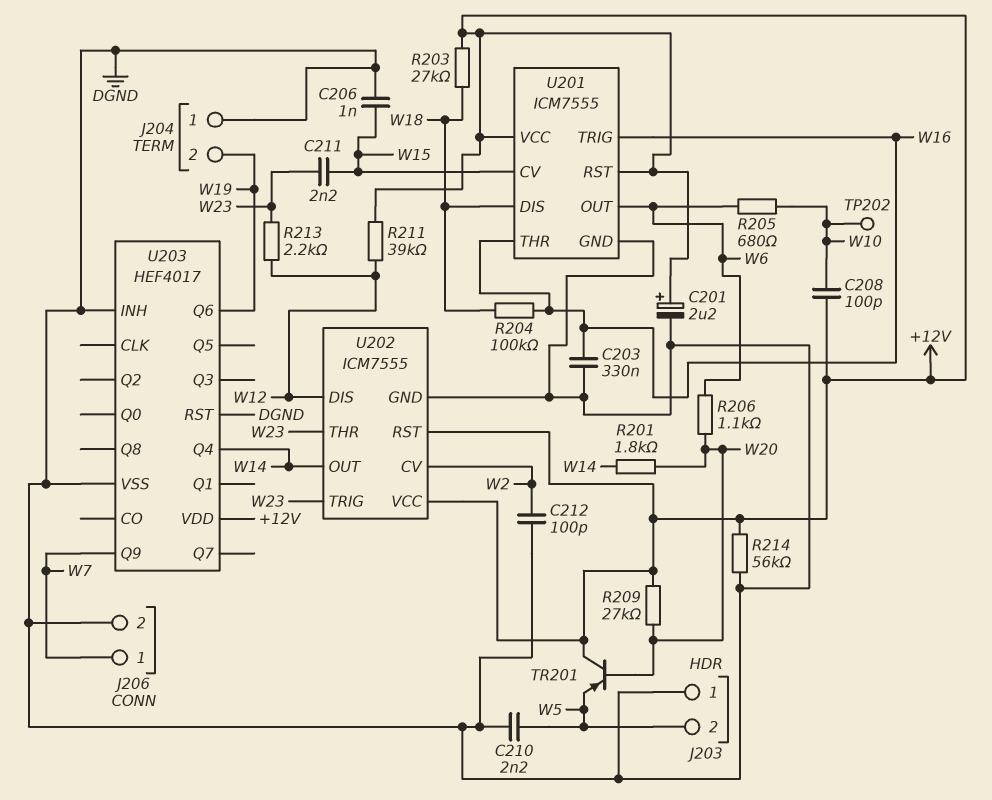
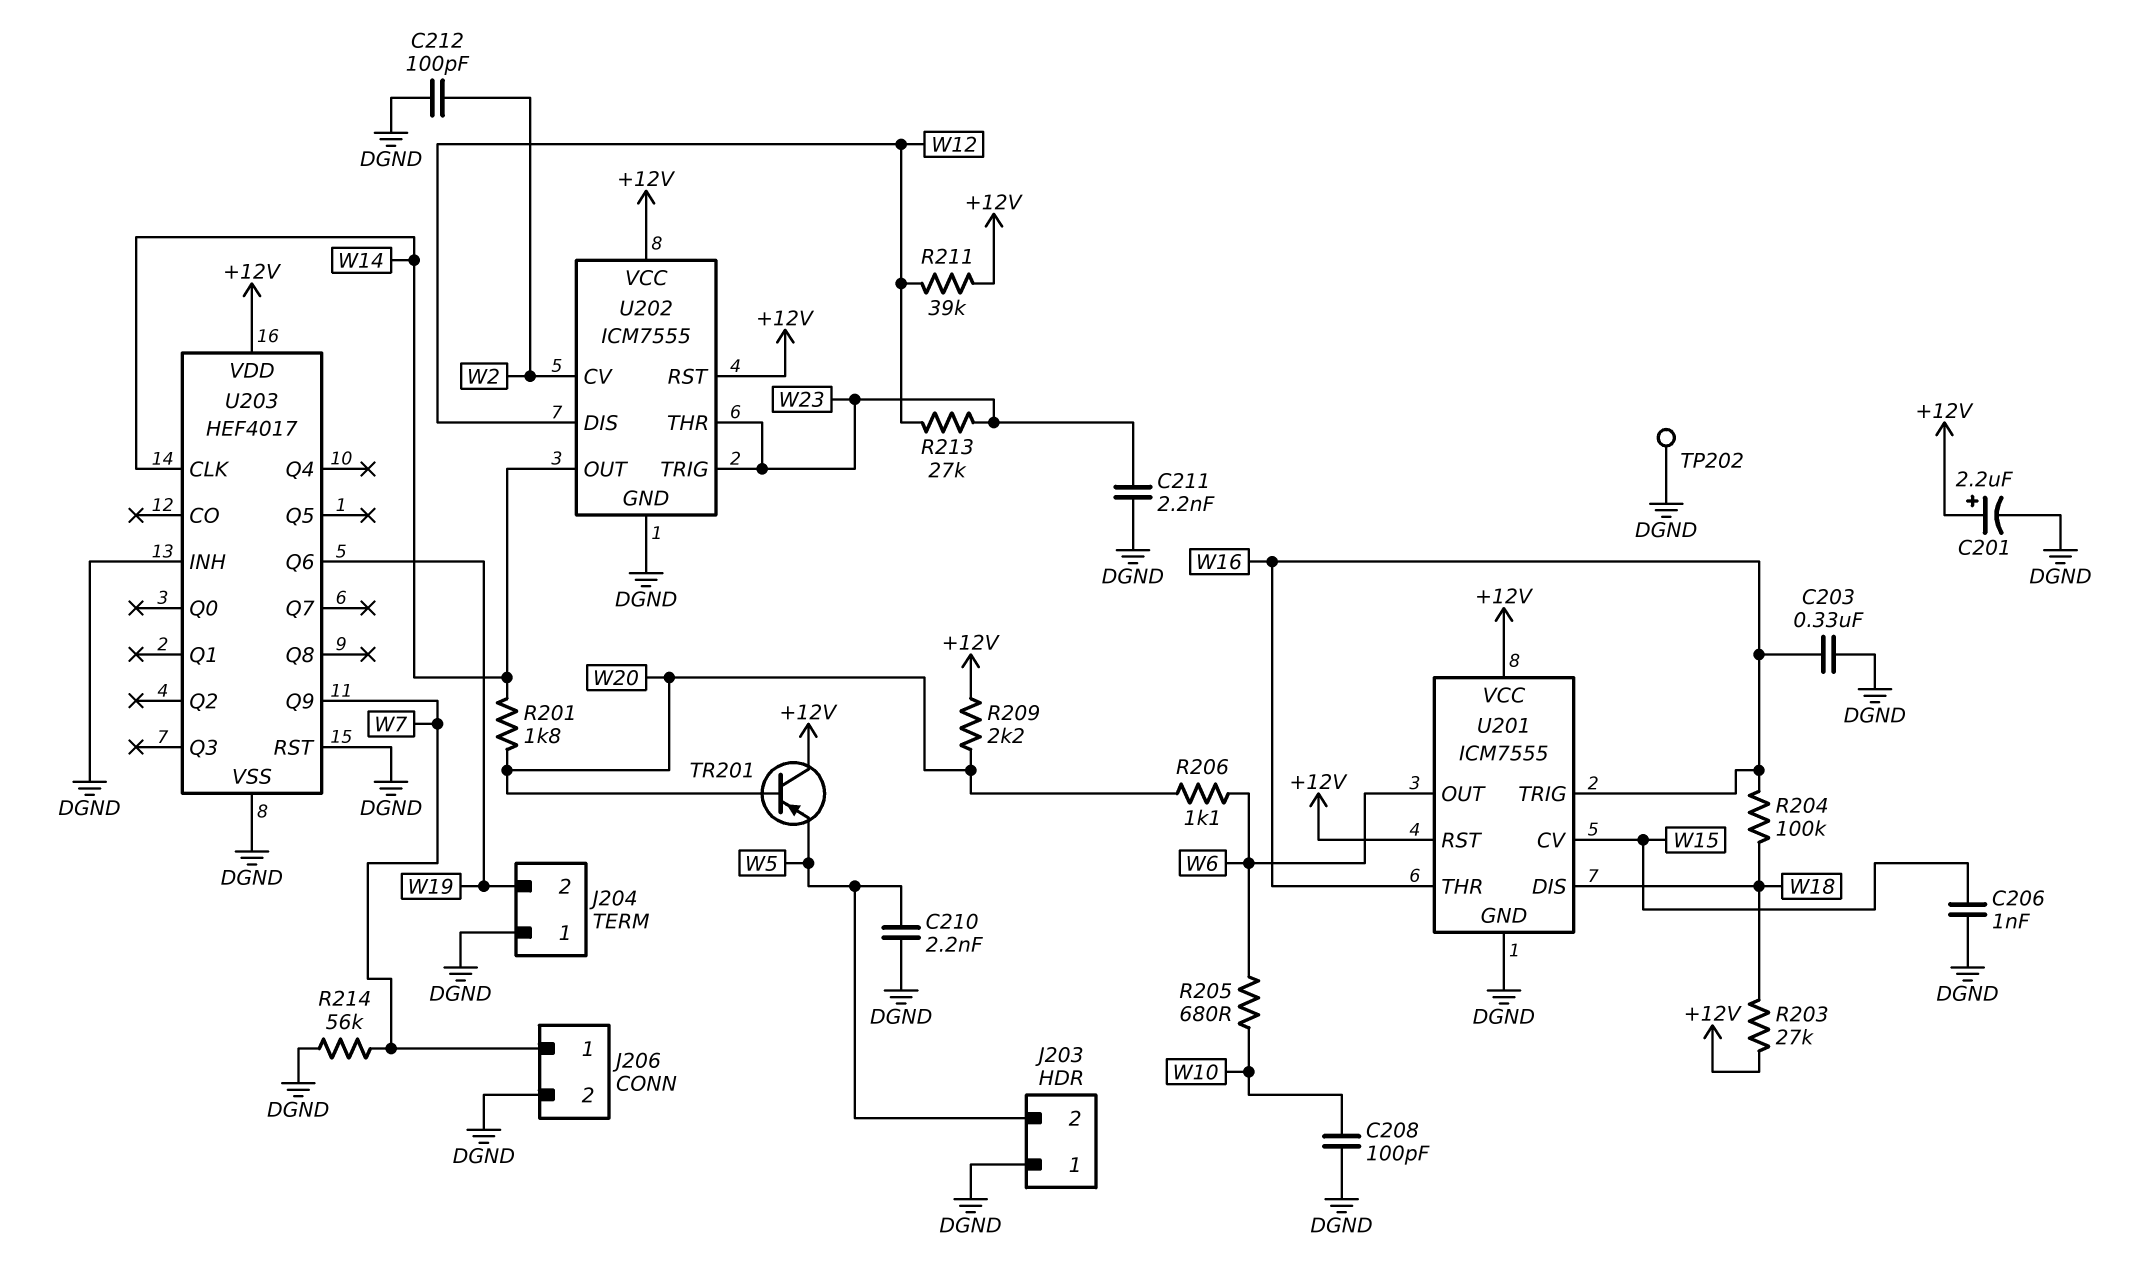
C208: 100pF (+12V, W10) -> 100pF (DGND, W10)
C211: 2.2nF (W15, W23) -> 2.2nF (DGND, W23)
R209: 27k (+12V, W20) -> 2.2k (+12V, W20)
R213: 2.2k (W12, W23) -> 27k (W12, W23)
R214: 56k (+12V, DGND) -> 56k (DGND, W7)
TP202: test point (W10) -> test point (DGND)
U203 pin CLK: none -> W14
U203 pin Q4: W14 -> none

